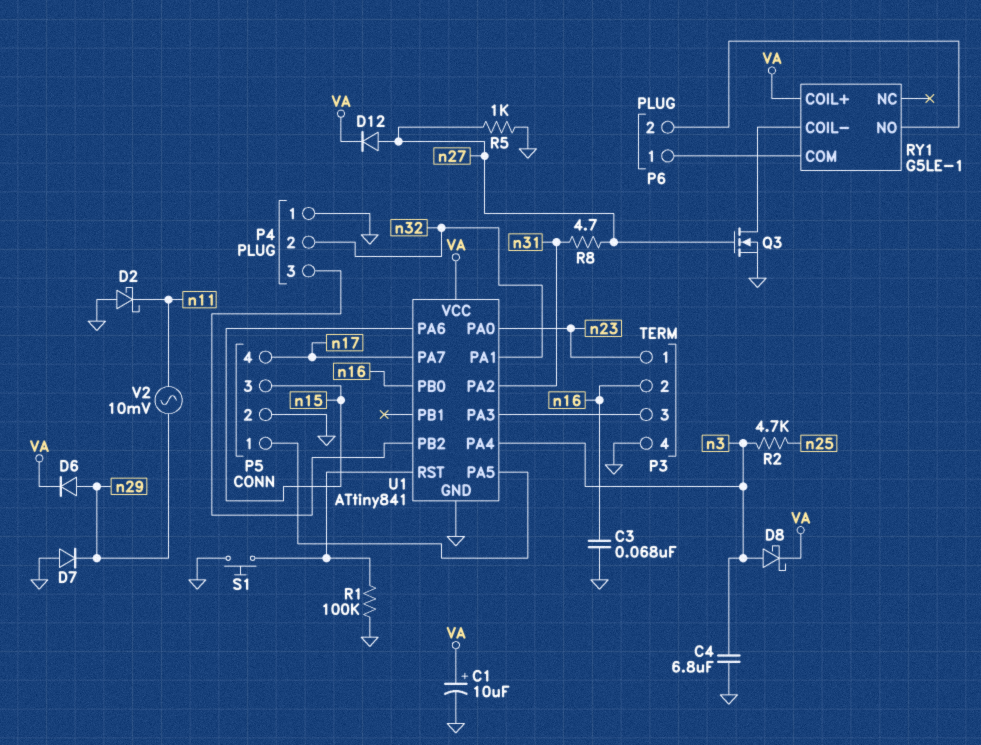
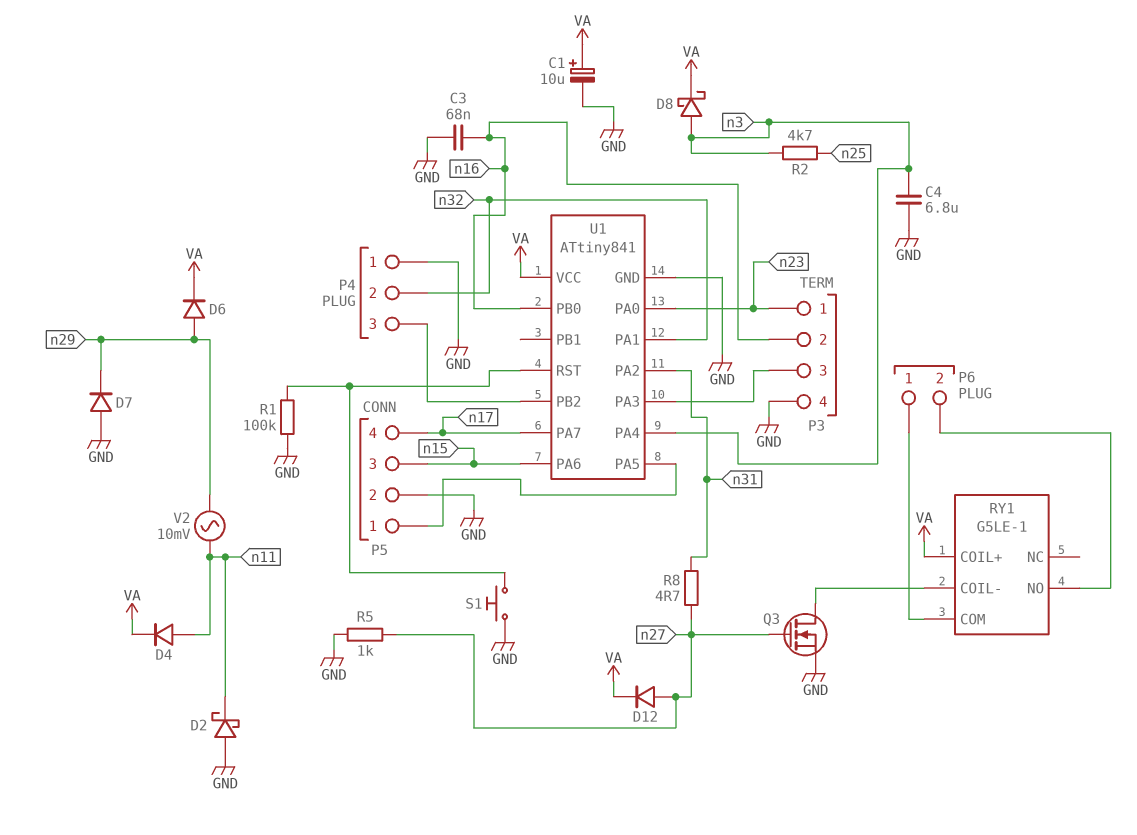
D4: none -> diode (A n11, K VA)

